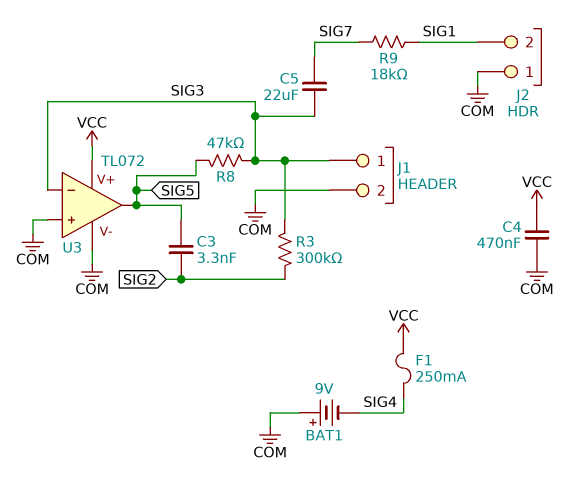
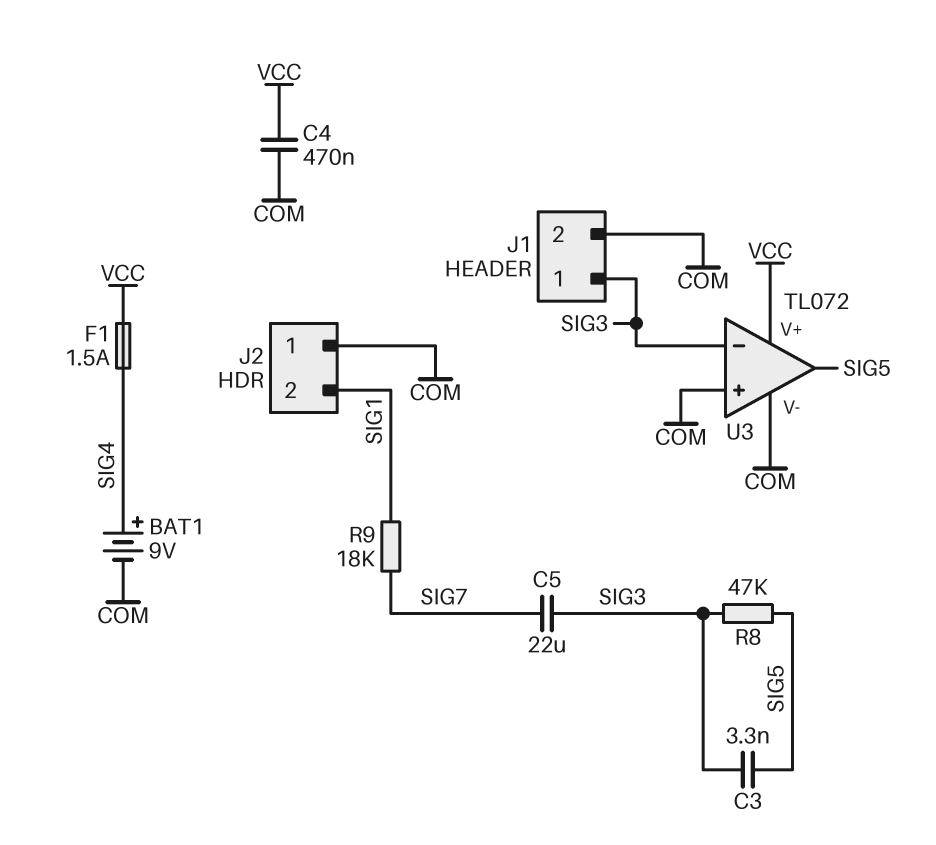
BAT1: 9V (plus COM, minus SIG4) -> 9V (plus SIG4, minus COM)
C3: 3.3nF (SIG2, SIG5) -> 3.3nF (SIG3, SIG5)
F1: 250mA (SIG4, VCC) -> 1.5A (SIG4, VCC)
R3: 300k (SIG2, SIG3) -> none

